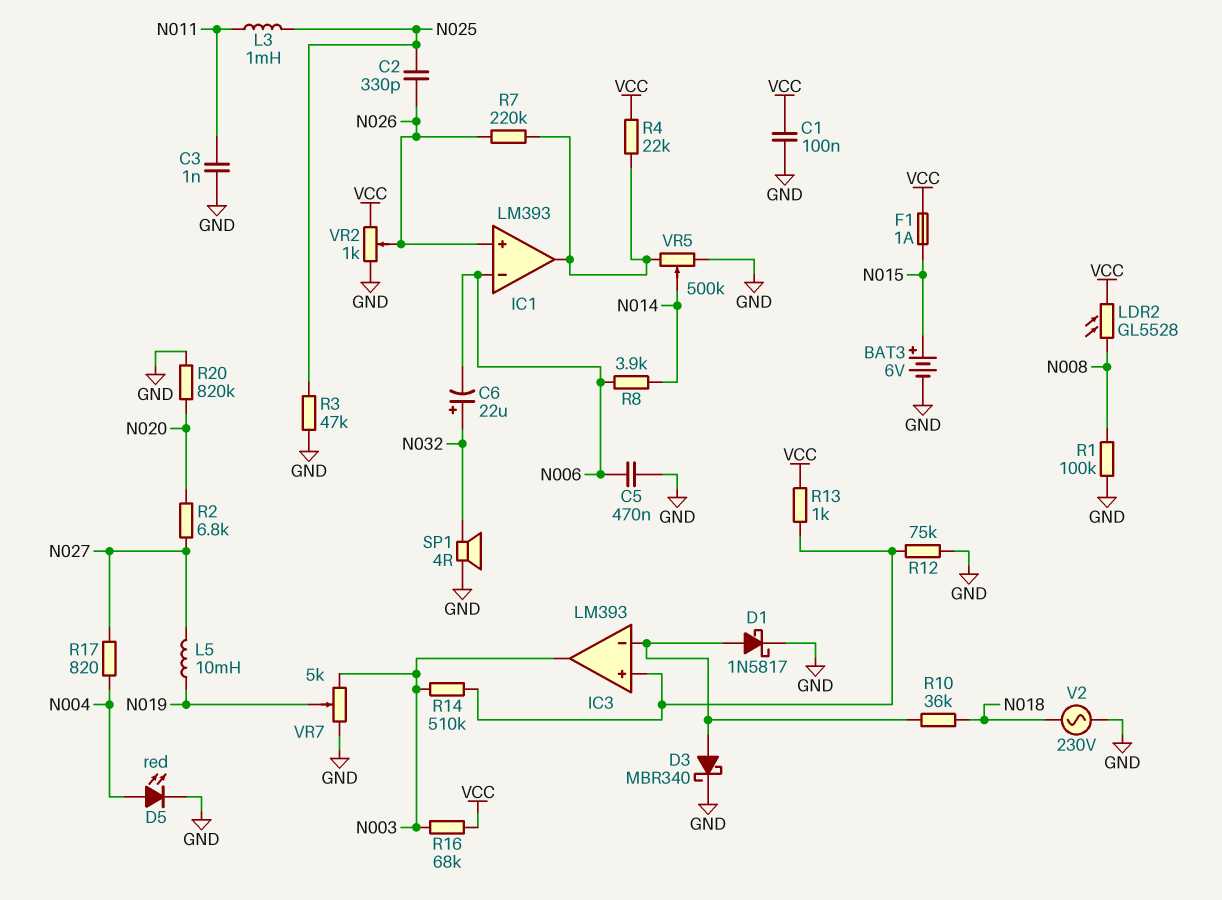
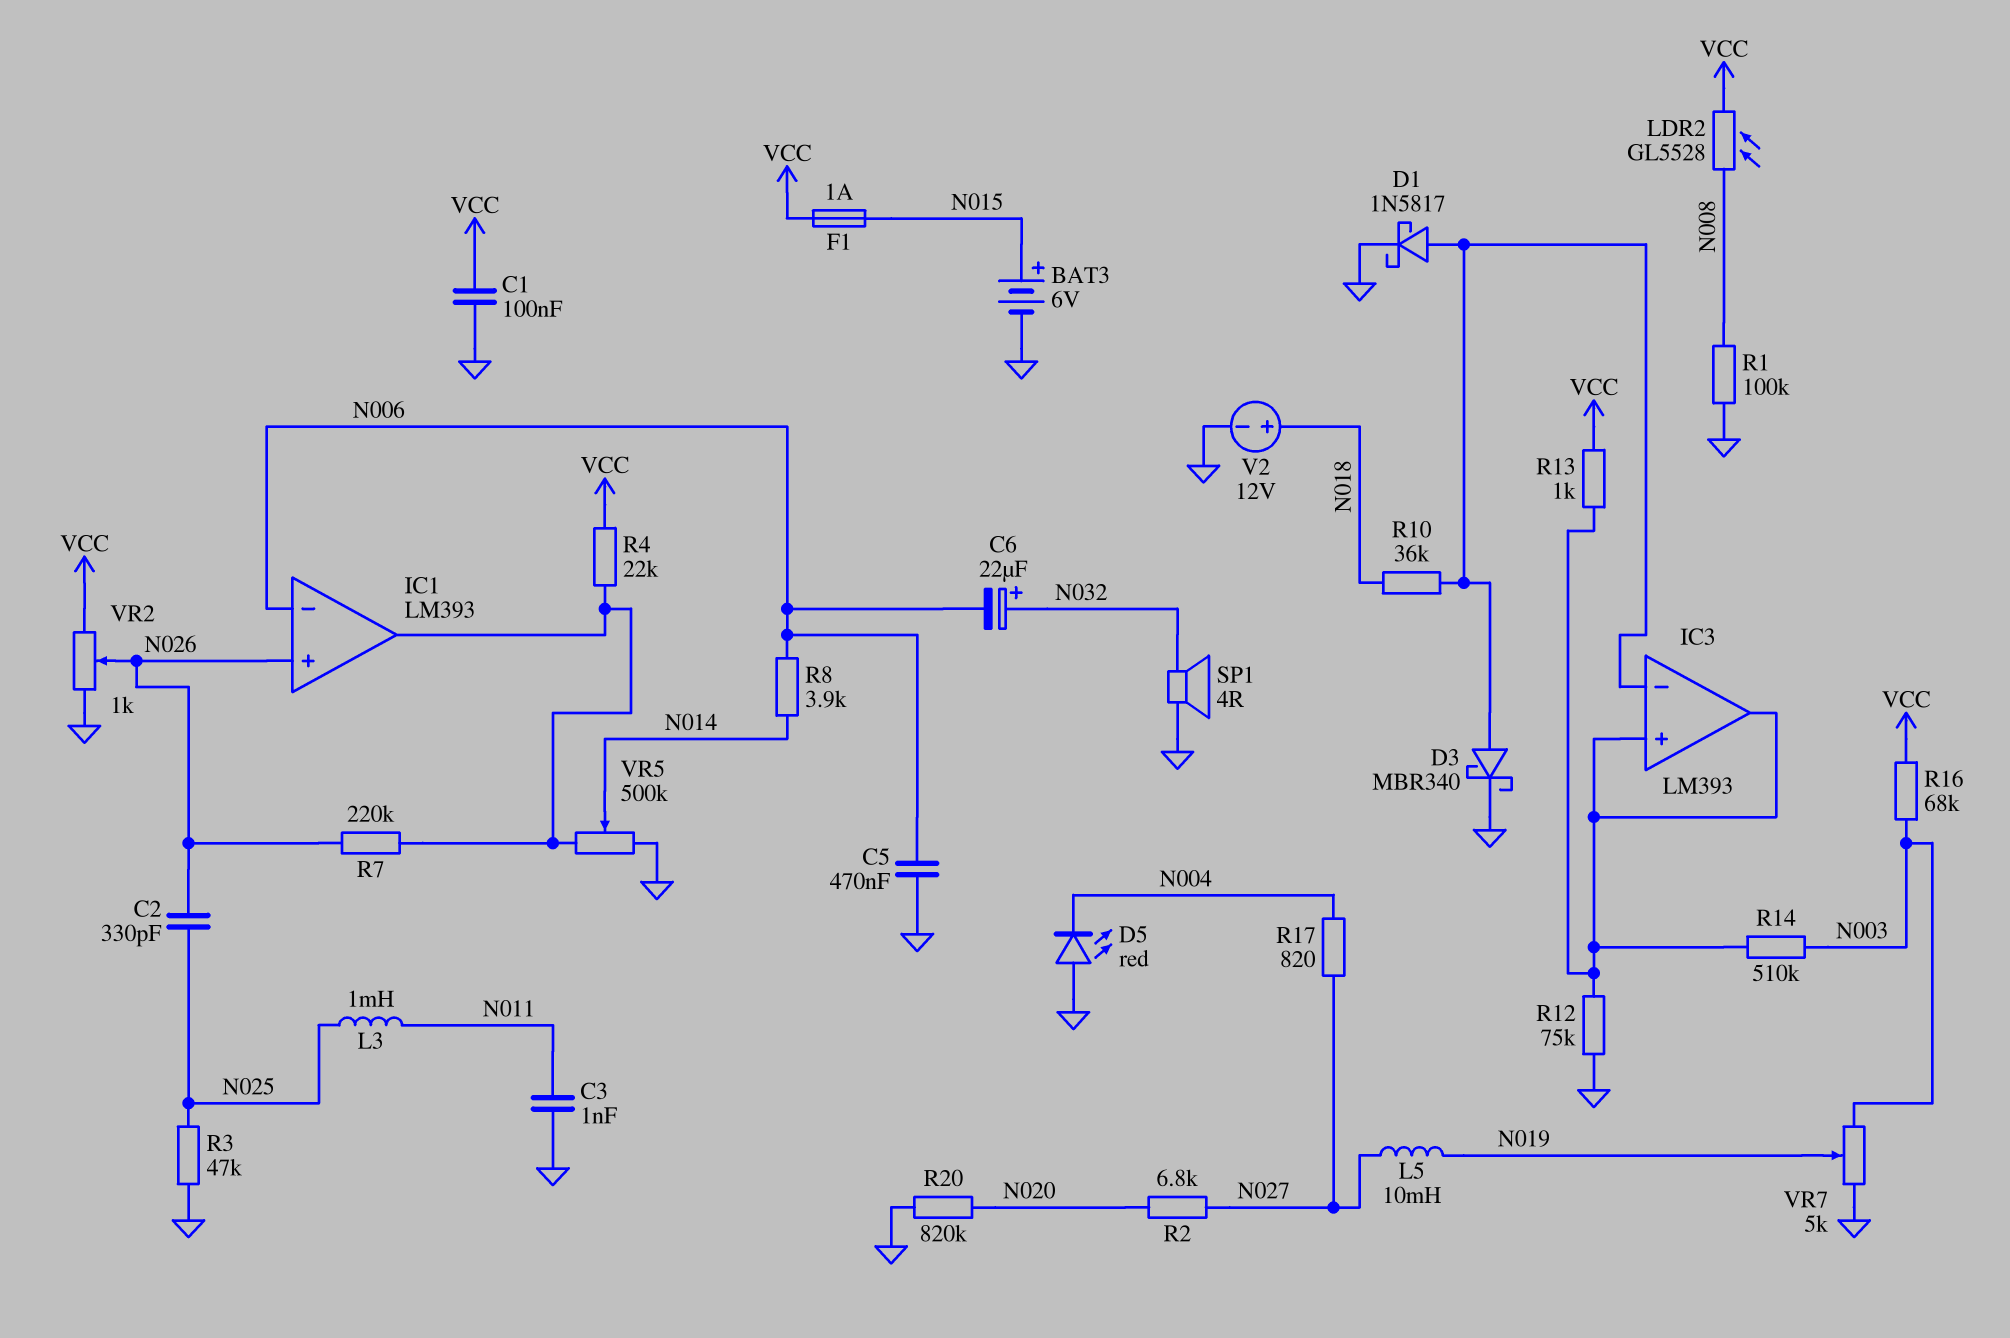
D5: LED red (A N004, K GND) -> LED red (A GND, K N004)
IC3 pin out: N003 -> IC3/in+
V2: AC 230V (GND, N018) -> 12V (plus N018, minus GND)

